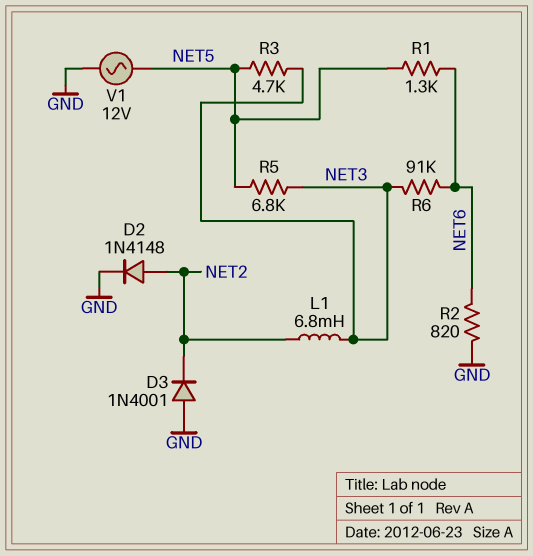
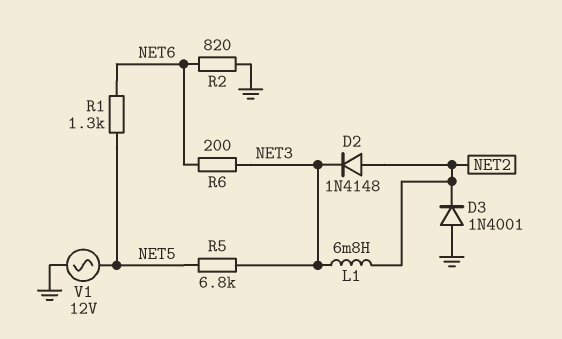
D2: diode 1N4148 (A NET2, K GND) -> diode 1N4148 (A NET2, K NET3)
R3: 4.7k (NET3, NET5) -> none
R6: 91k (NET3, NET6) -> 200 (NET3, NET6)

